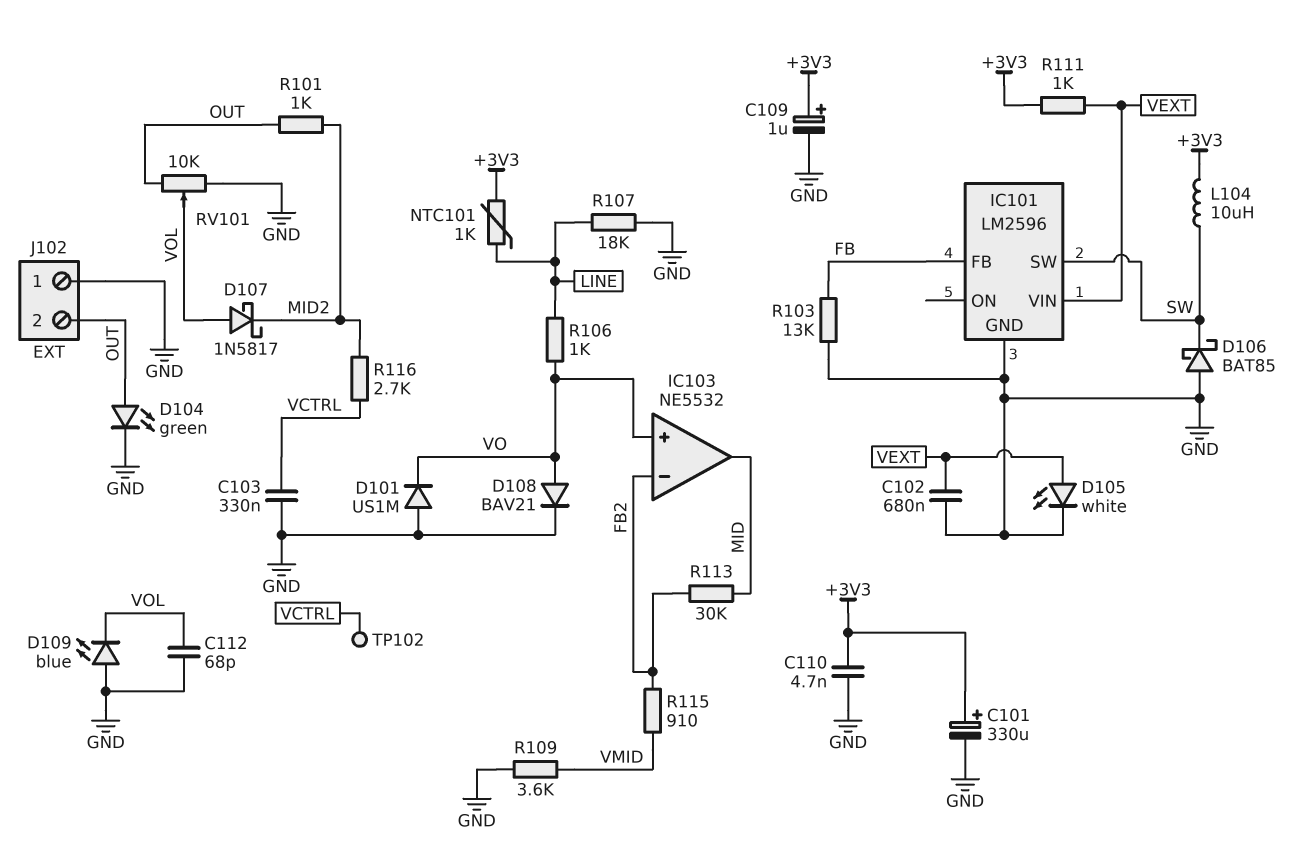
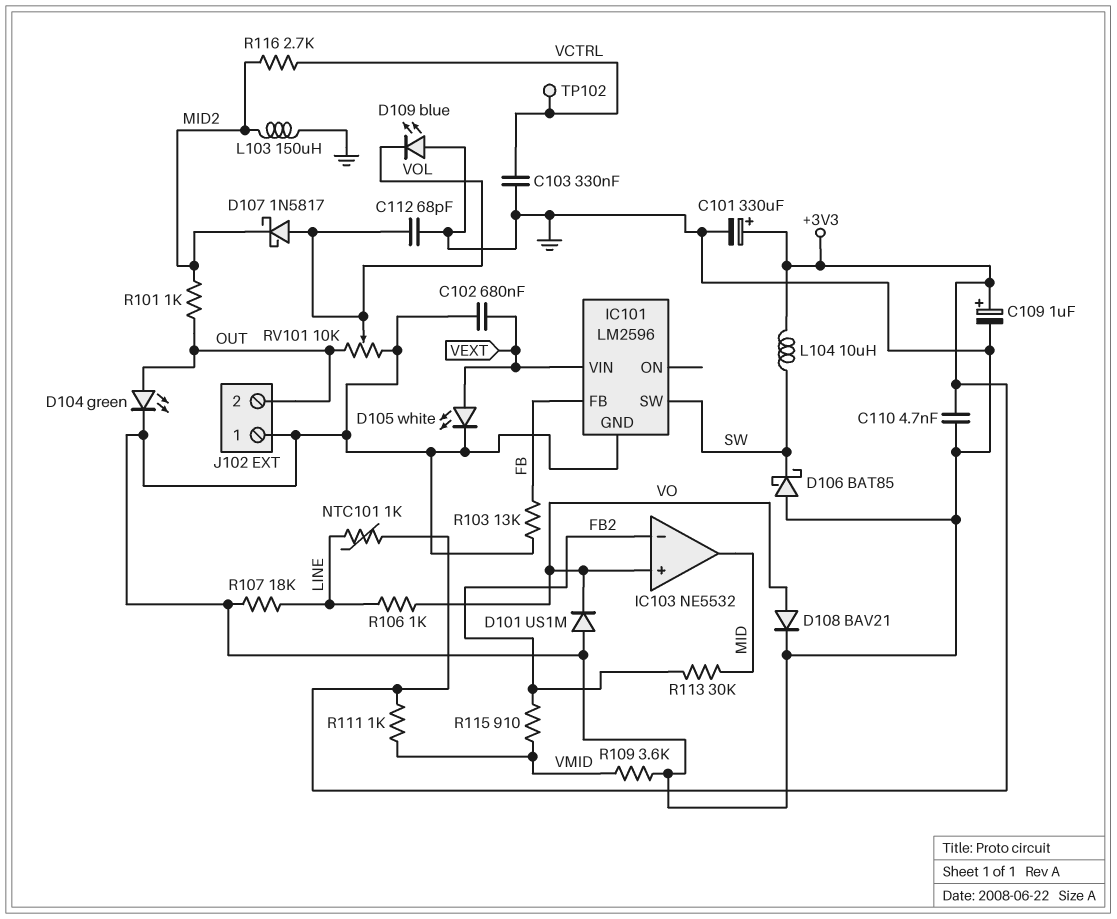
L103: none -> 150uH (GND, MID2)
R111: 1k (+3V3, VEXT) -> 1k (+3V3, VMID)

